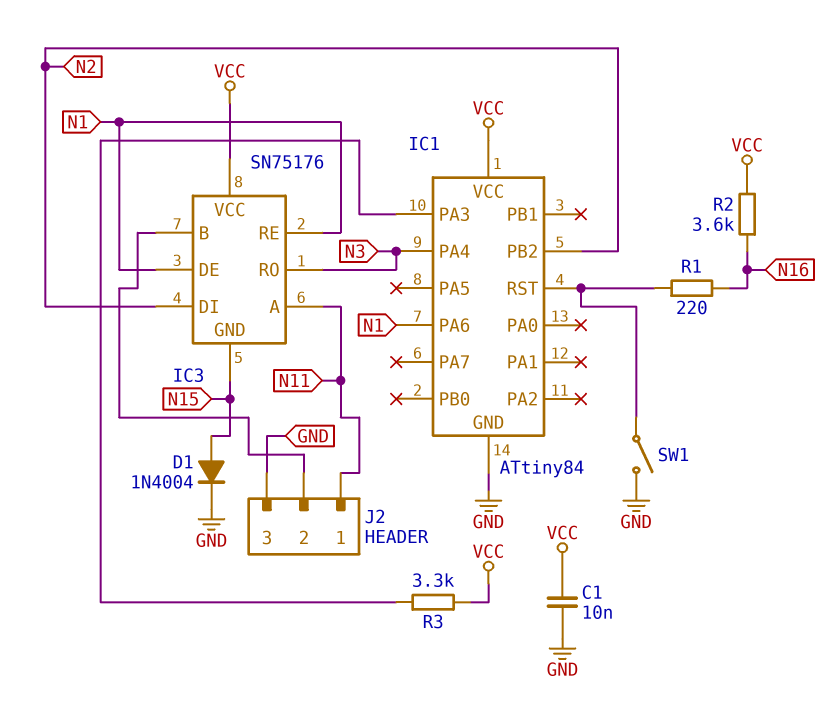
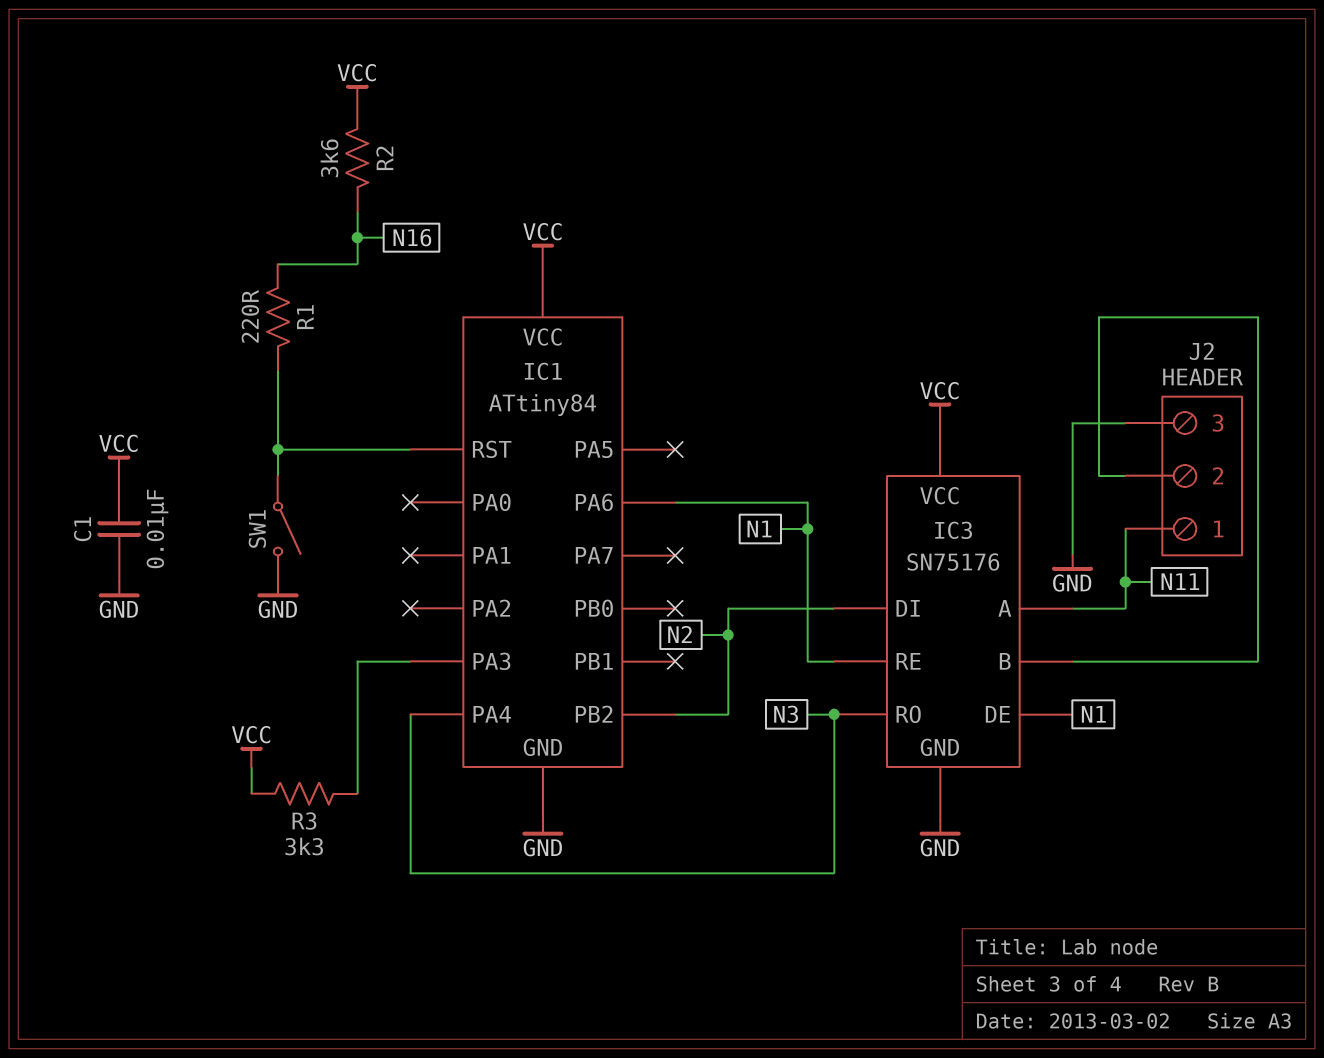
D1: diode 1N4004 (A N15, K GND) -> none
IC3 pin GND: N15 -> GND

